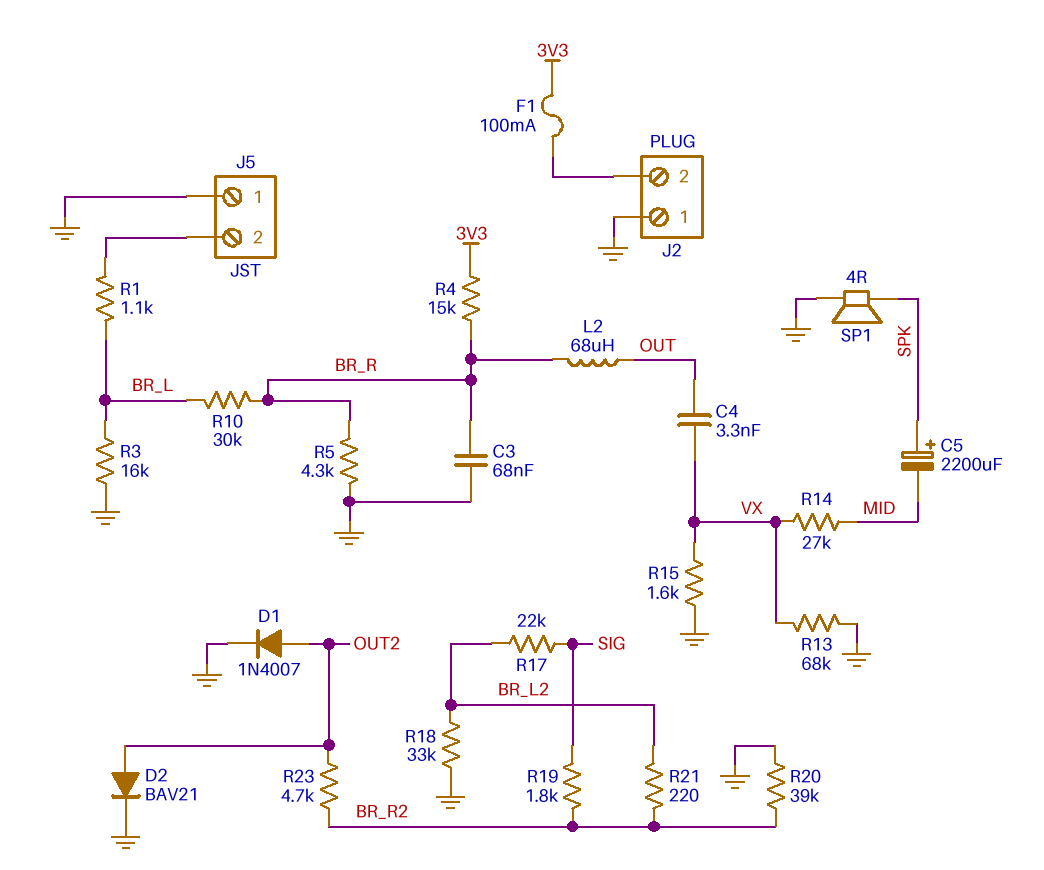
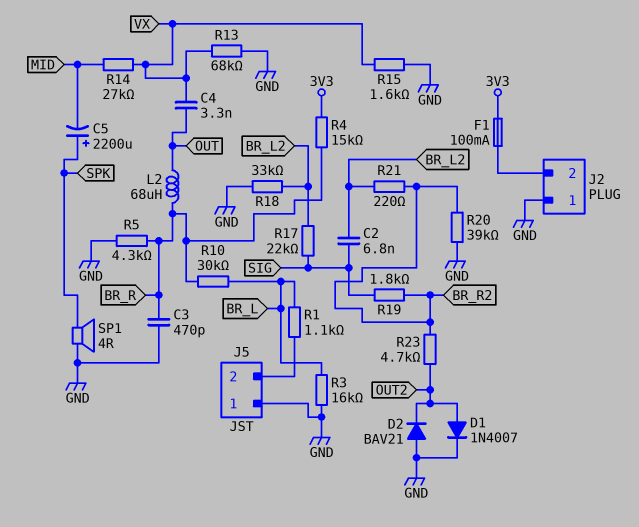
C2: none -> 6.8nF (BR_L2, SIG)
C3: 68nF (BR_R, GND) -> 470pF (BR_R, GND)
D2: diode BAV21 (A OUT2, K GND) -> diode BAV21 (A GND, K OUT2)

